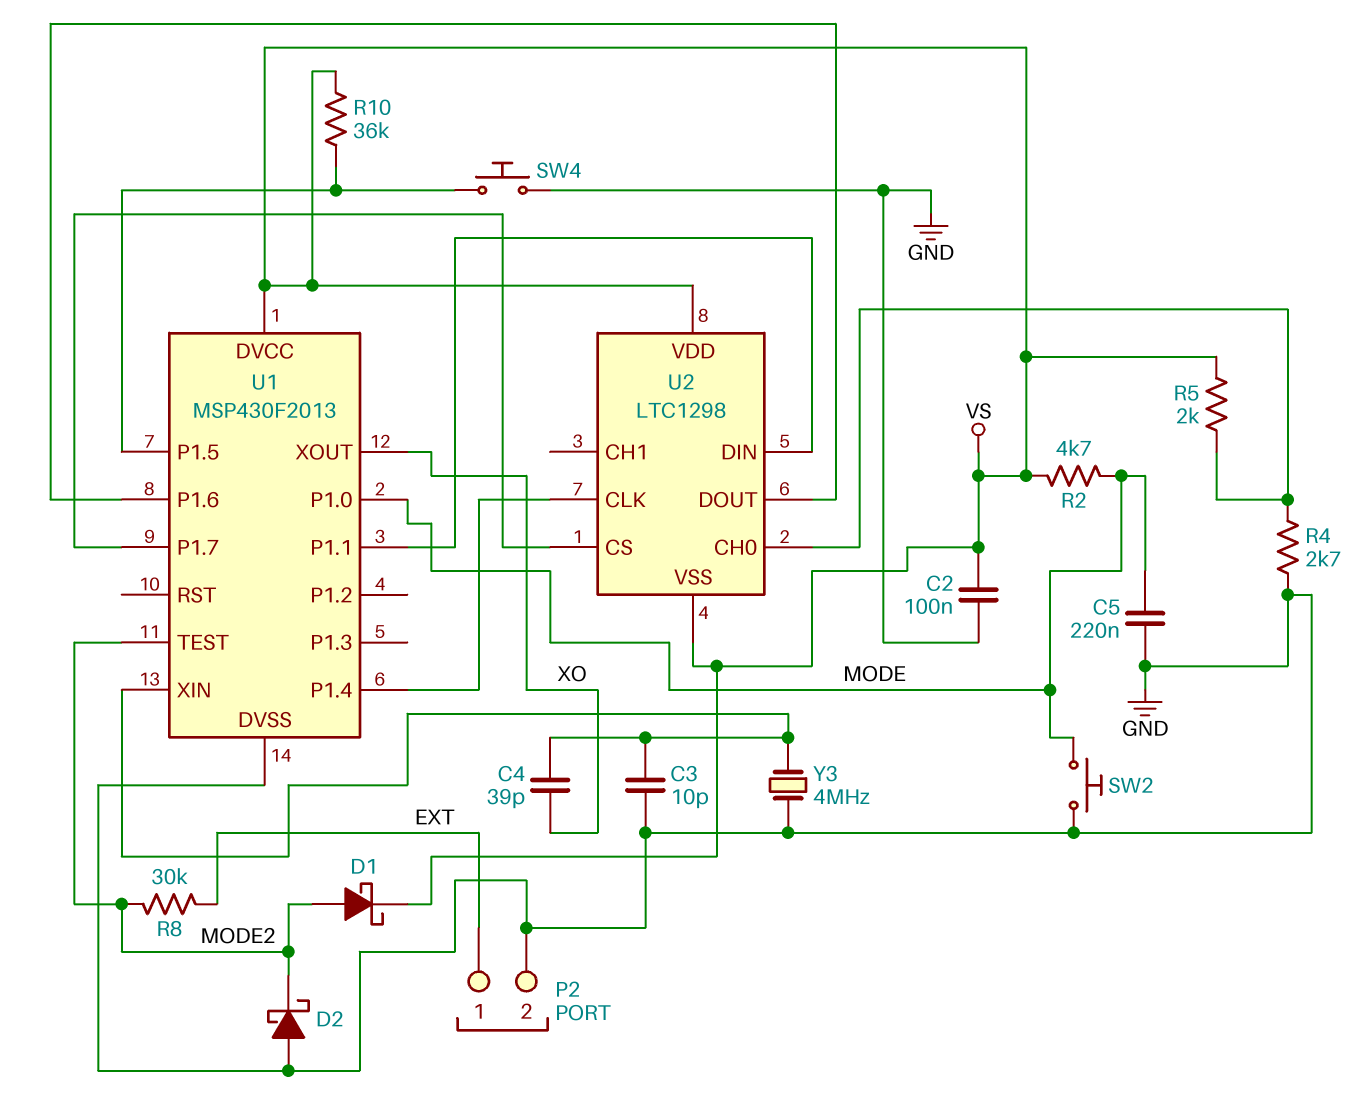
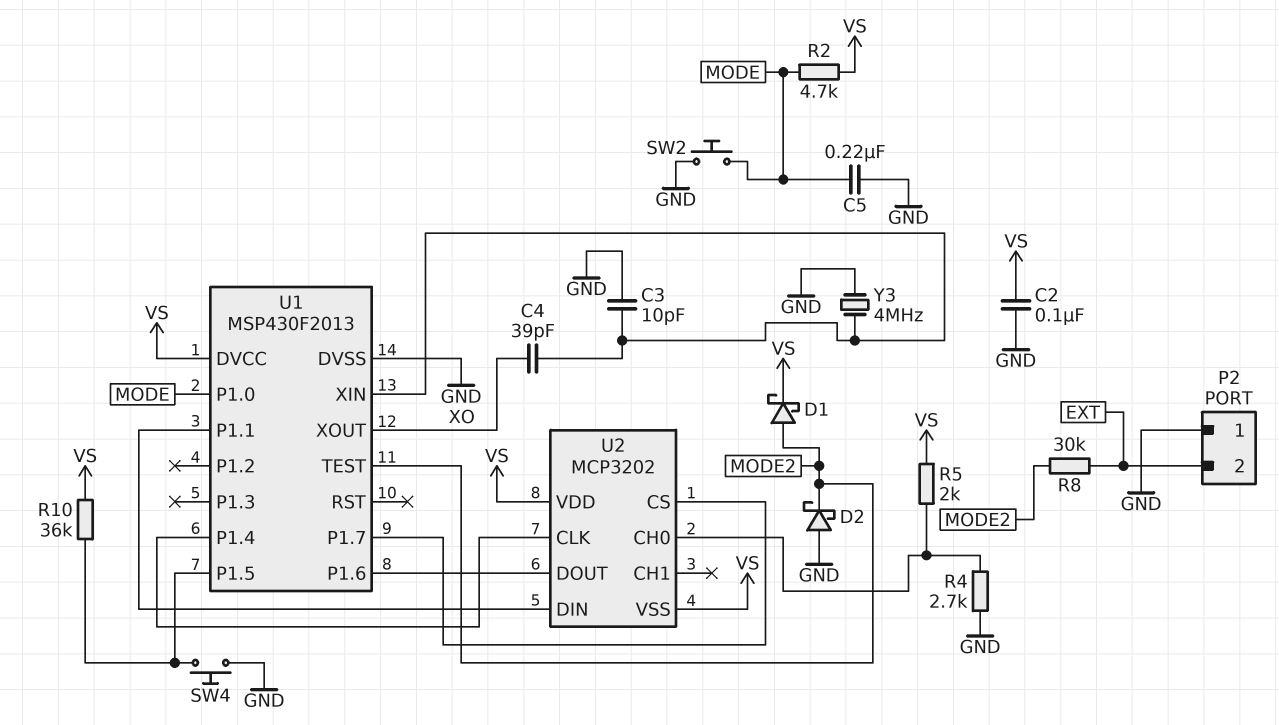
P2 pin 1: EXT -> GND
P2 pin 2: GND -> EXT
U2: LTC1298 -> MCP3202

